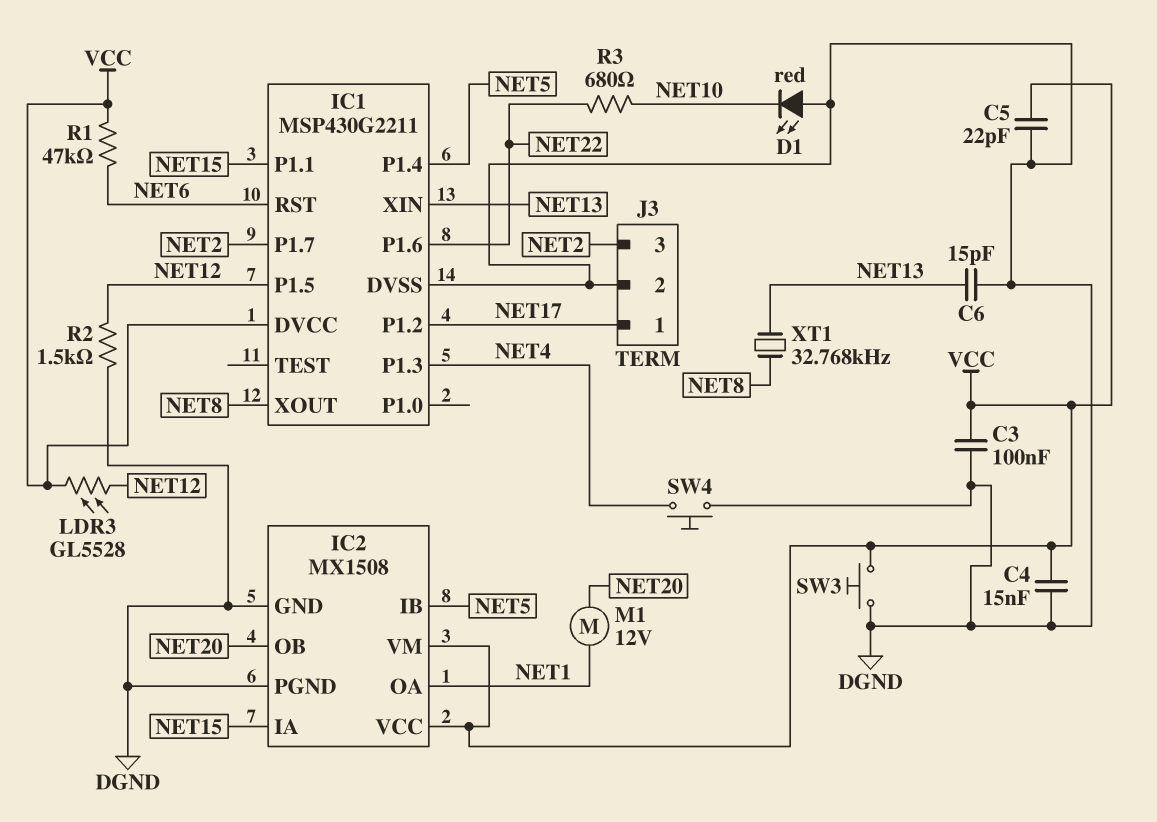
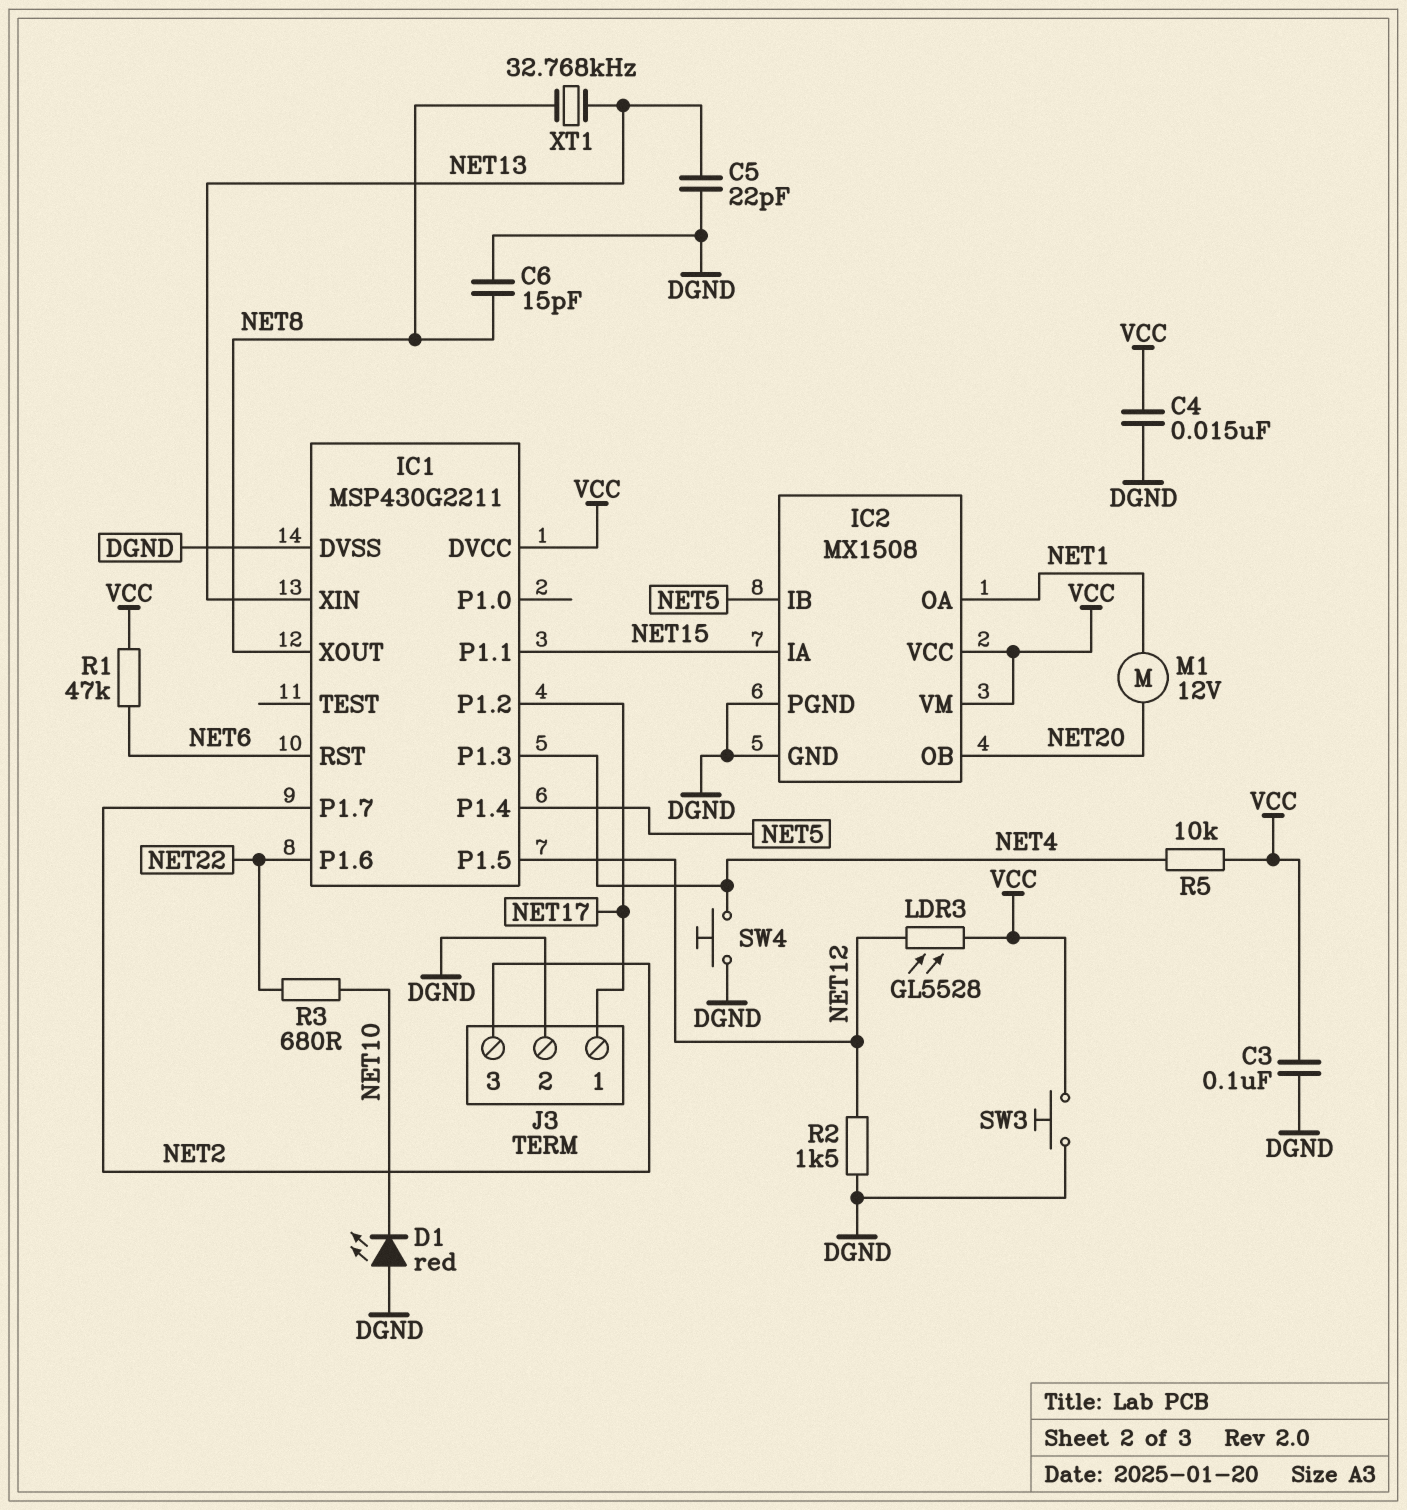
C5: 22pF (DGND, VCC) -> 22pF (DGND, NET13)
C6: 15pF (DGND, NET13) -> 15pF (DGND, NET8)
R5: none -> 10k (NET4, VCC)

